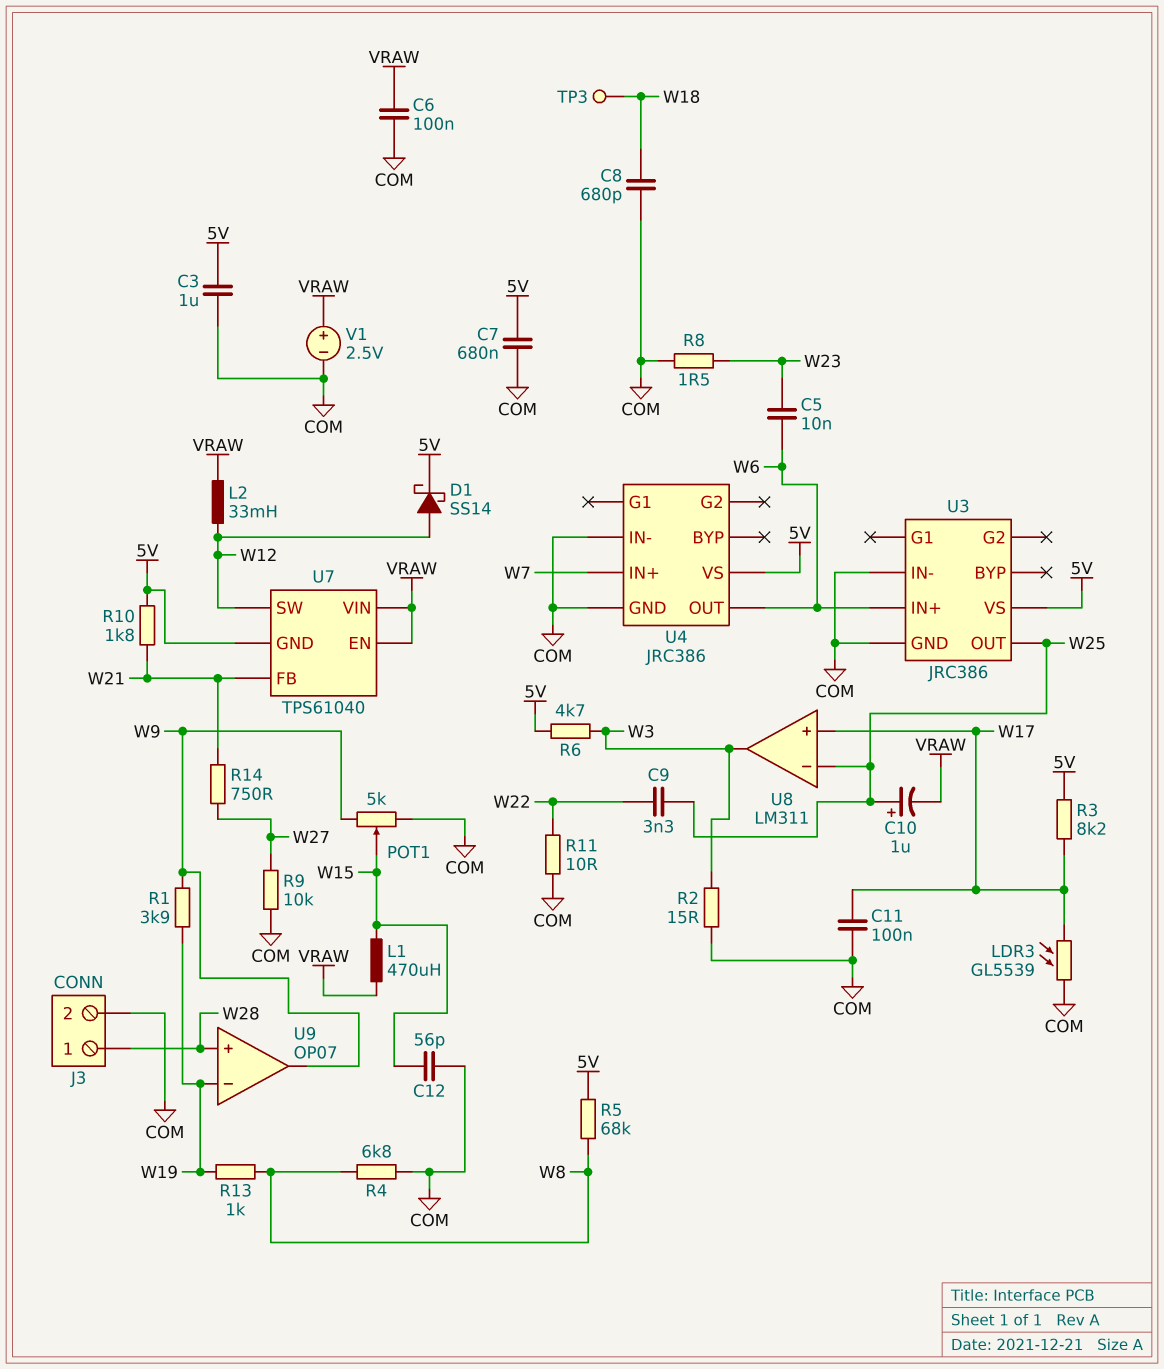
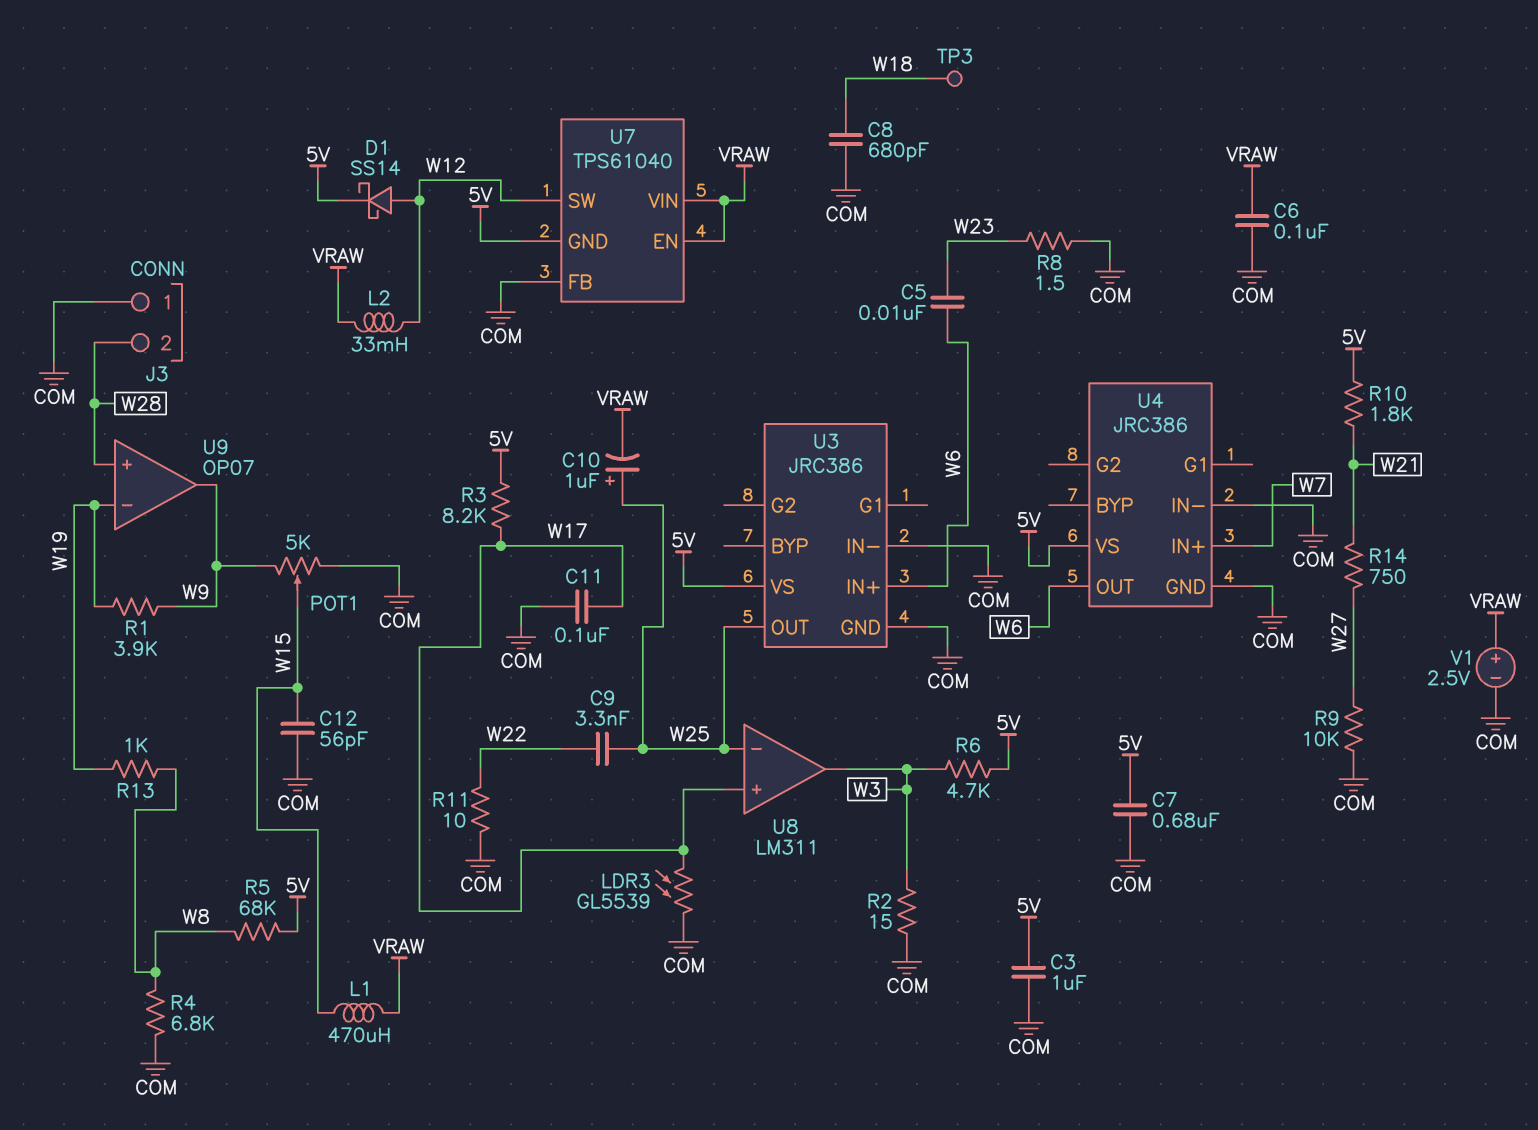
J3 pin 1: W28 -> COM
J3 pin 2: COM -> W28
U7 pin FB: W21 -> COM

